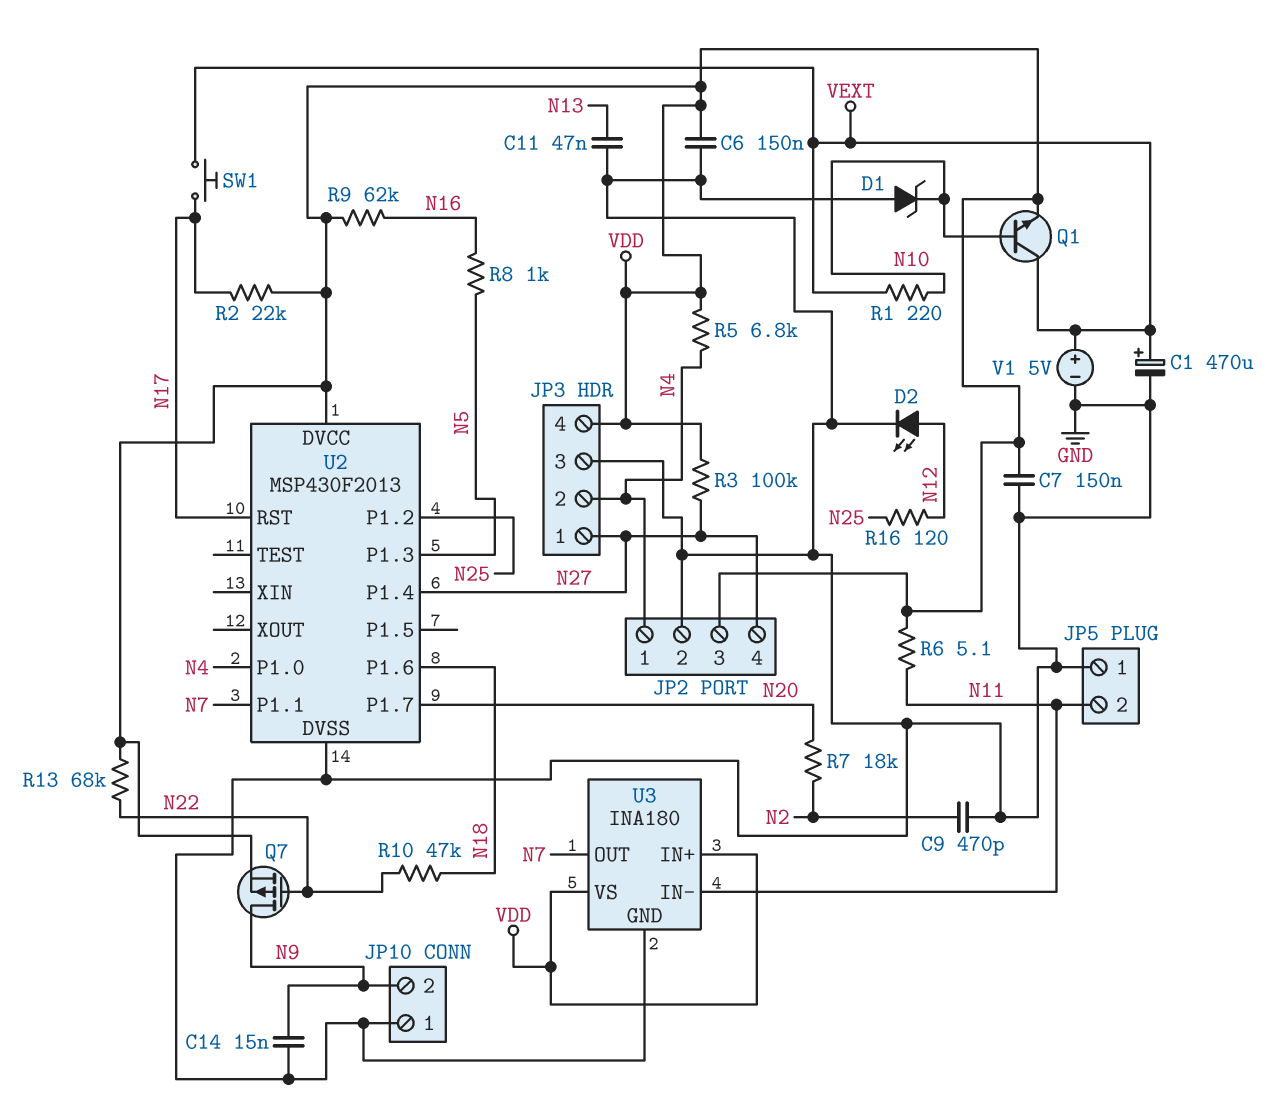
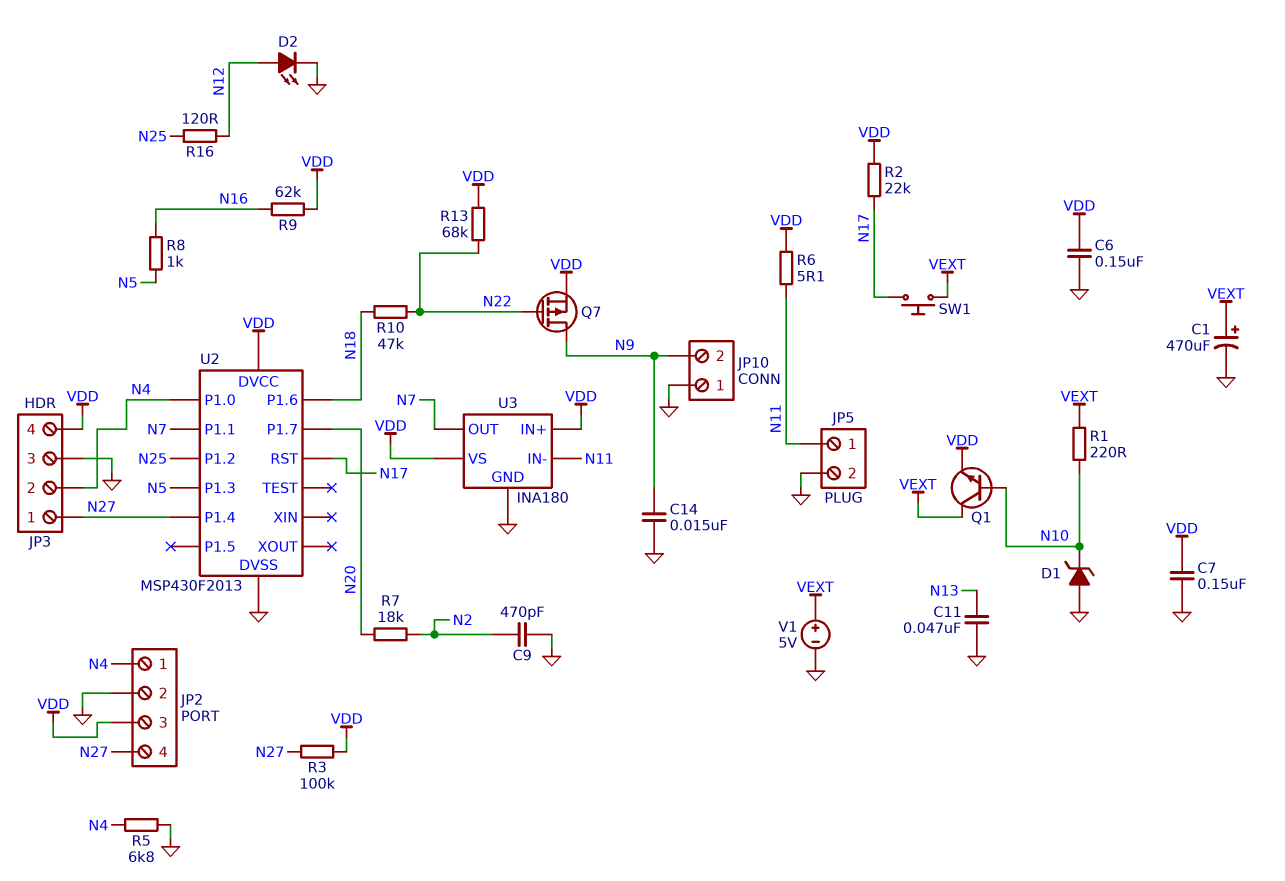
JP5 pin 1: GND -> N11
JP5 pin 2: N11 -> GND
R5: 6.8k (N4, VDD) -> 6.8k (GND, N4)

